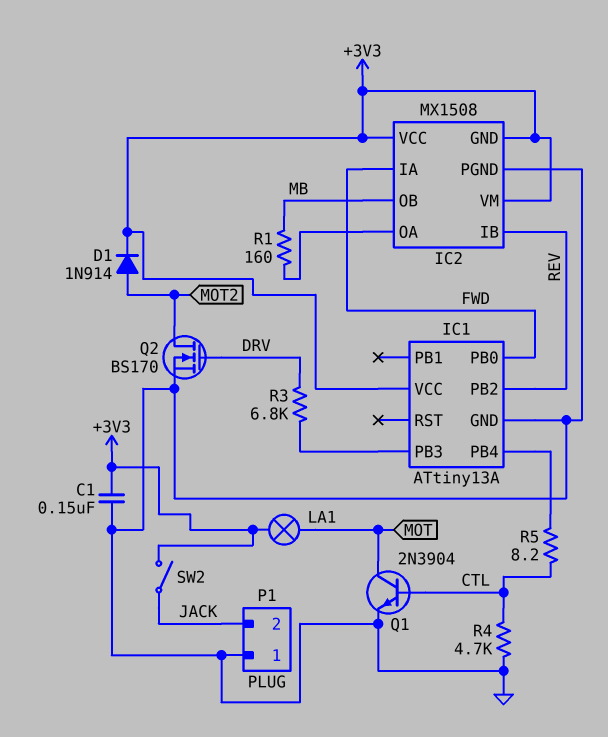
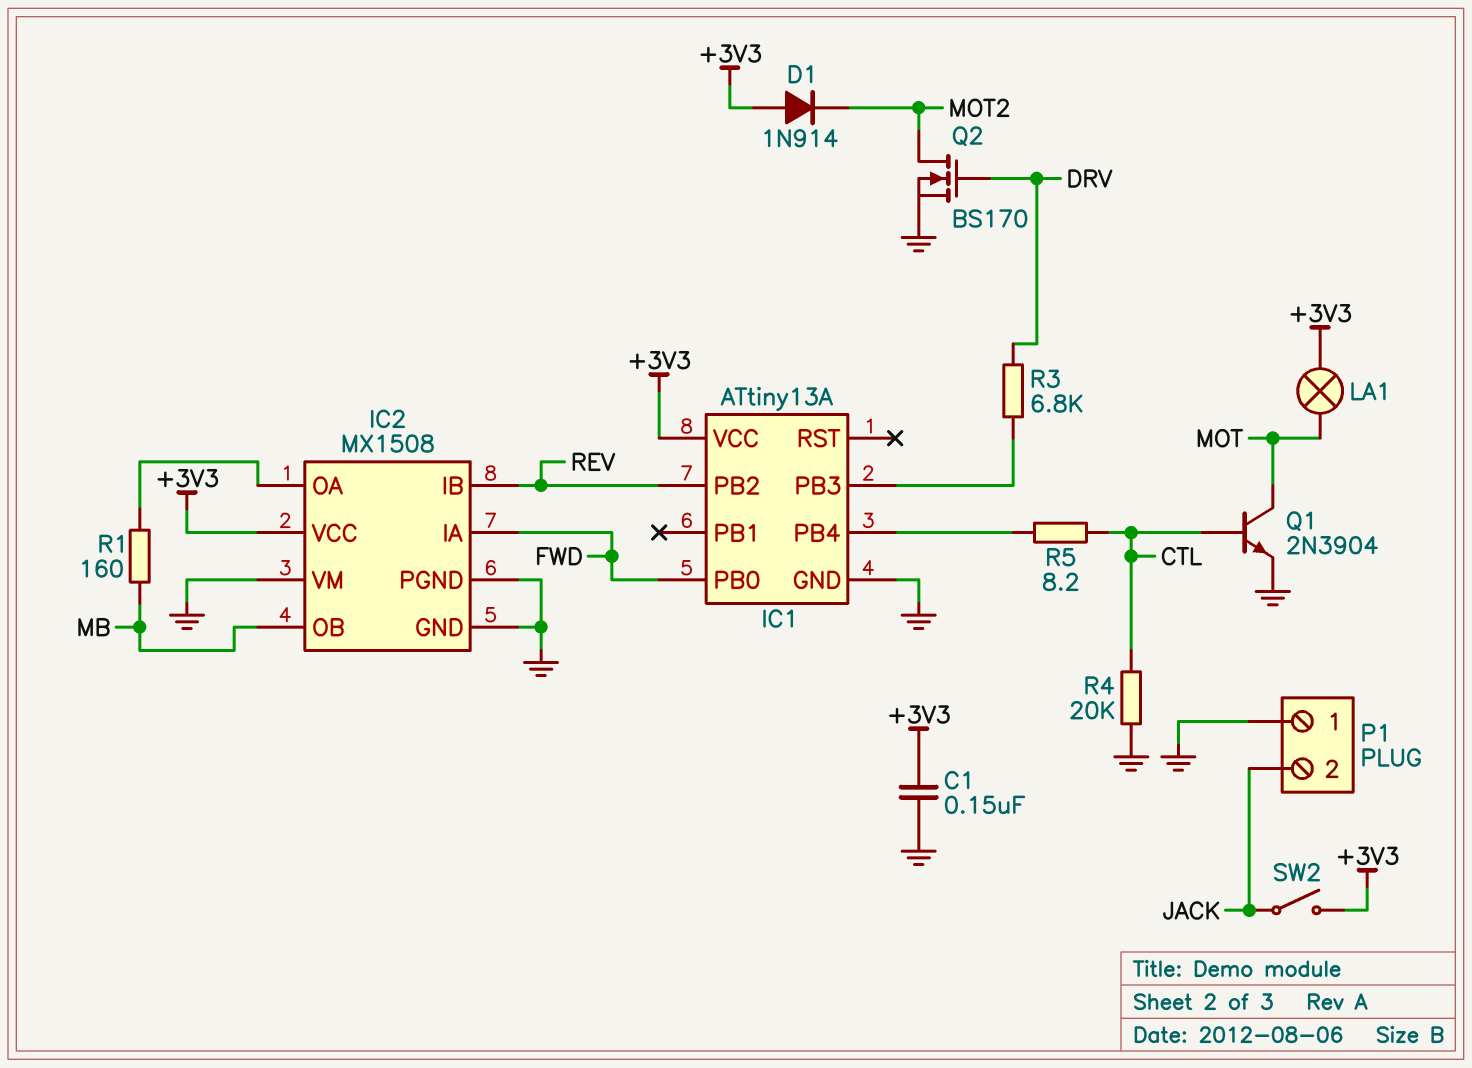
D1: diode 1N914 (A MOT2, K +3V3) -> diode 1N914 (A +3V3, K MOT2)
IC2 pin GND: +3V3 -> GND
IC2 pin VM: +3V3 -> GND
R4: 4.7k (CTL, GND) -> 20k (CTL, GND)

